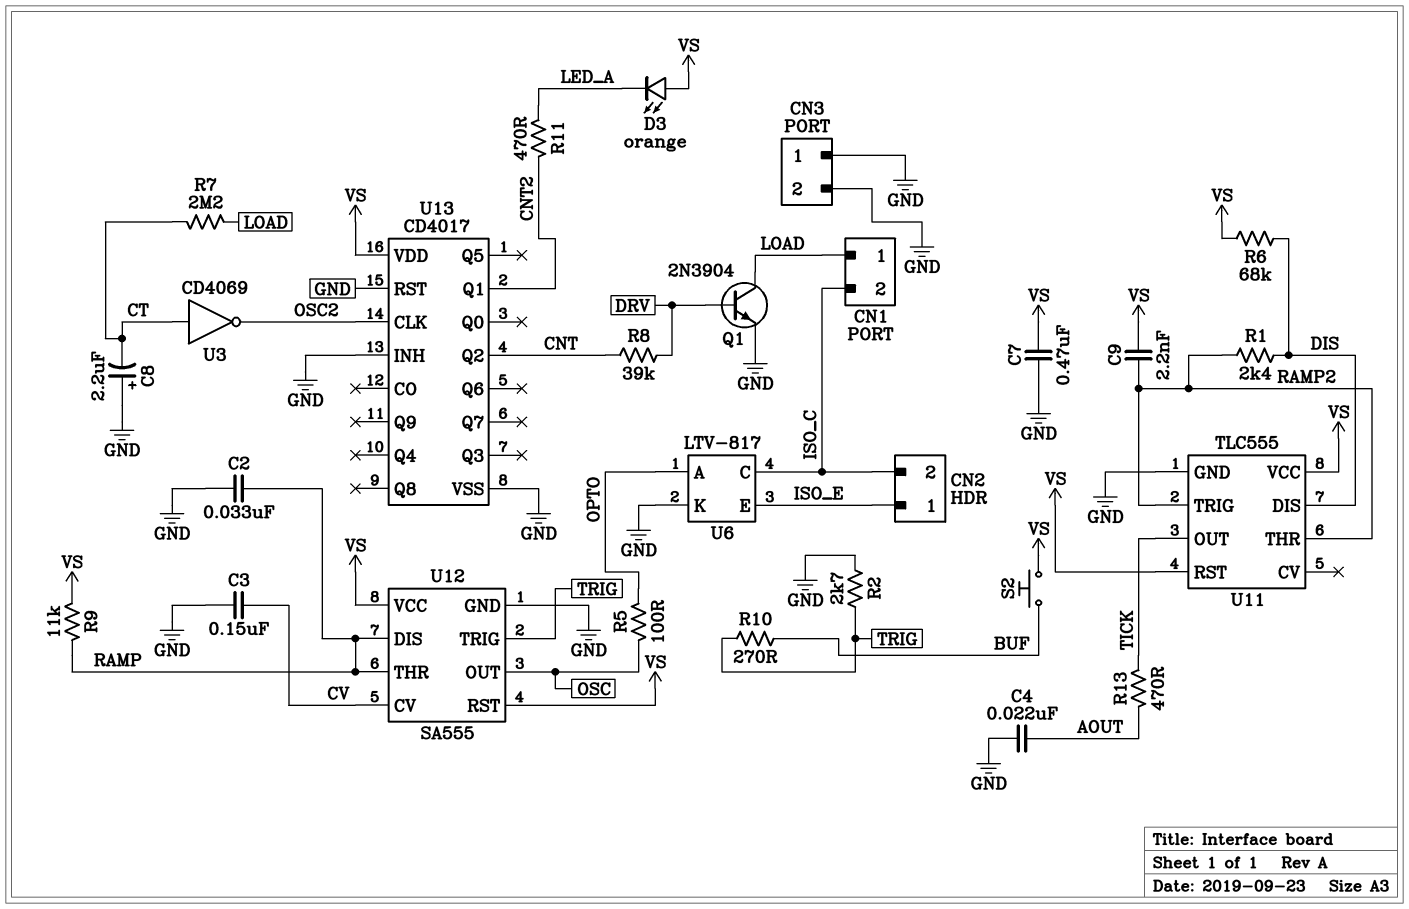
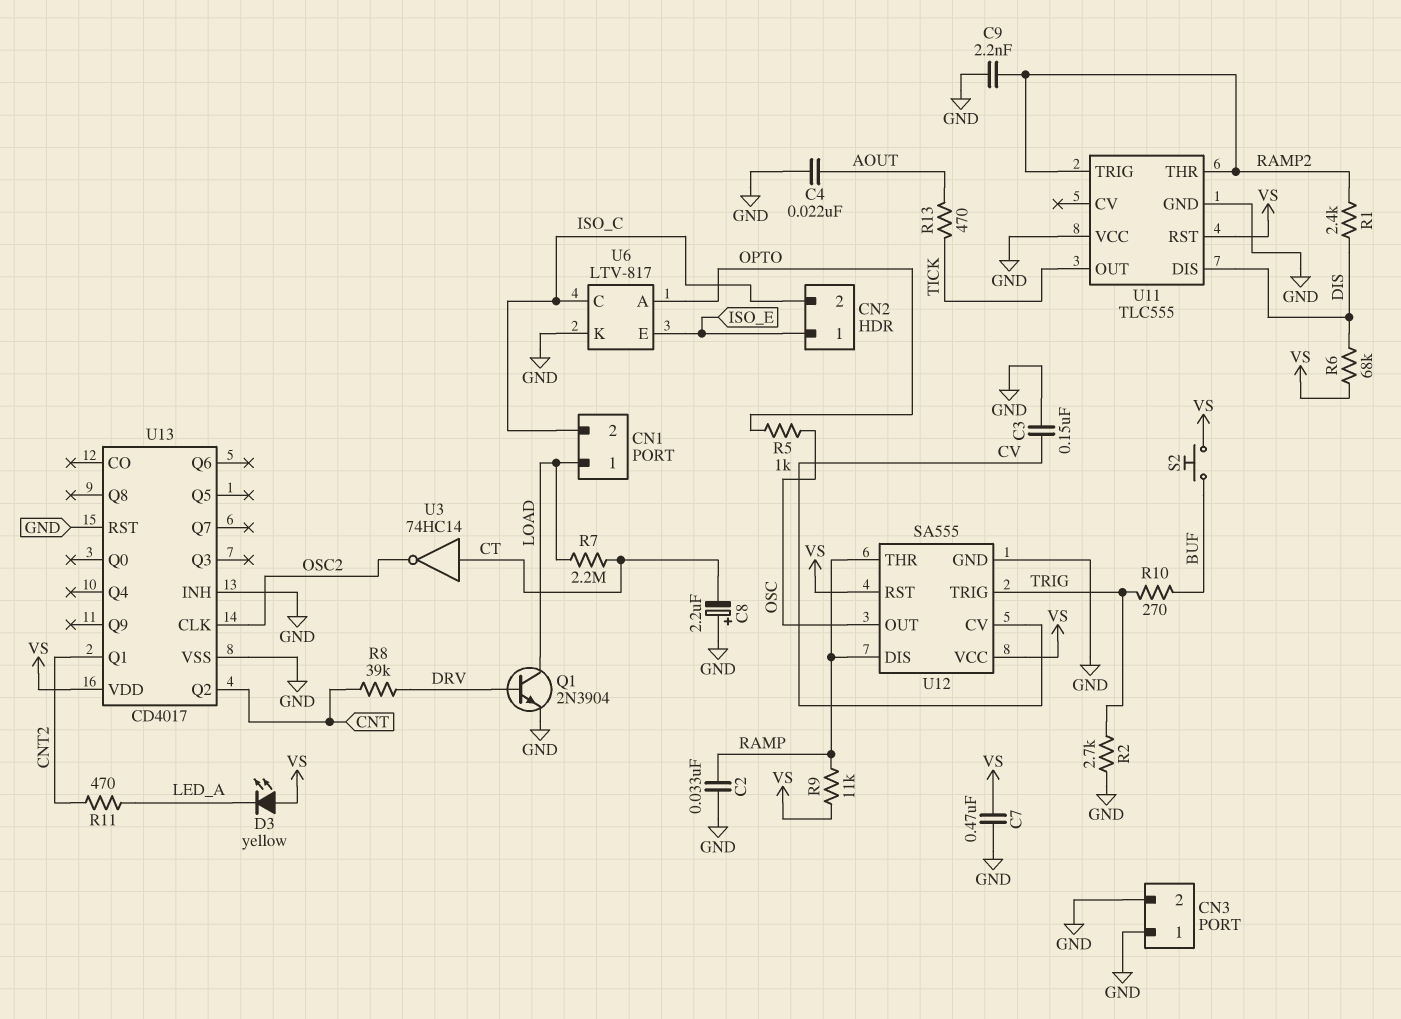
C9: 2.2nF (RAMP2, VS) -> 2.2nF (GND, RAMP2)
D3: LED orange (A VS, K LED_A) -> LED yellow (A VS, K LED_A)
R5: 100 (OPTO, OSC) -> 1k (OPTO, OSC)
U3: NOT CD4069 (in CT, out OSC2) -> NOT 74HC14 (in CT, out OSC2)
U11 pin VCC: VS -> GND

